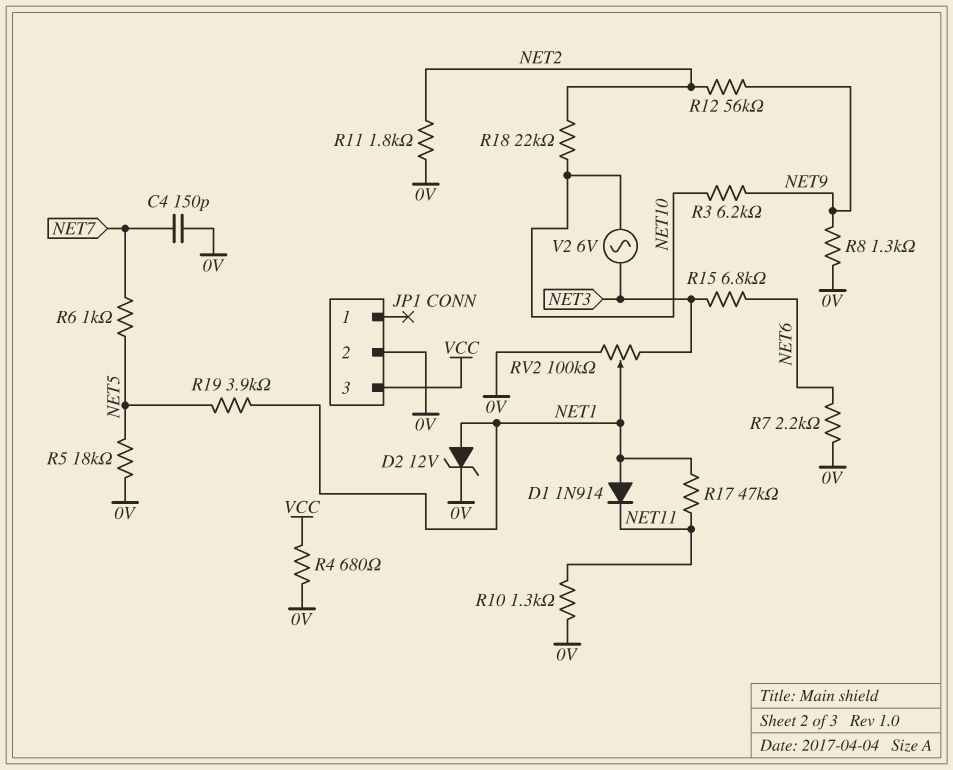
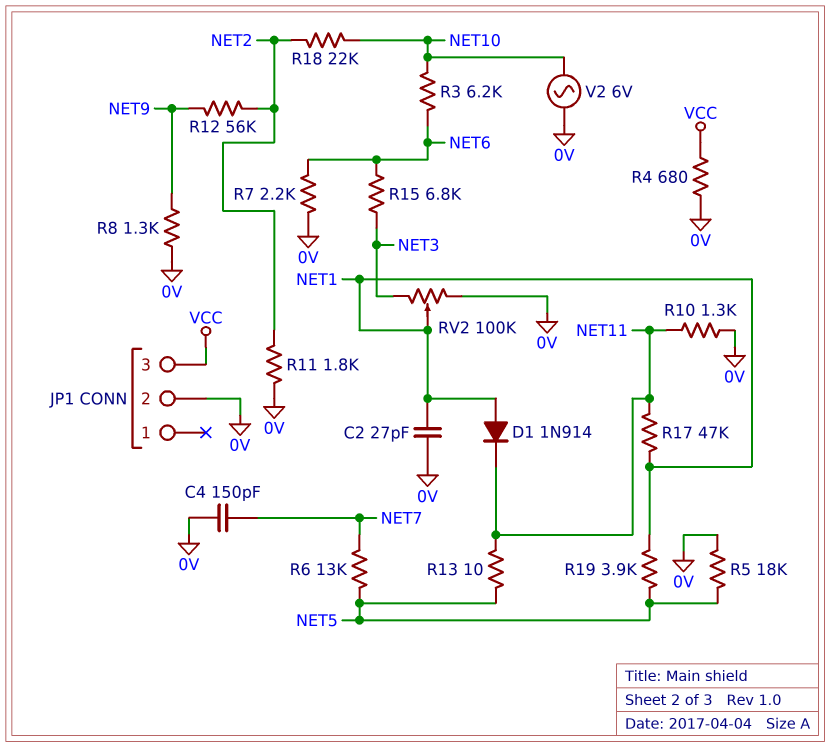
C2: none -> 27pF (0V, NET1)
D2: zener 12V (A NET1, K 0V) -> none
R3: 6.2k (NET9, NET10) -> 6.2k (NET6, NET10)
R6: 1k (NET5, NET7) -> 13k (NET5, NET7)
R13: none -> 10 (NET5, NET11)
V2: AC 6V (NET3, NET10) -> AC 6V (0V, NET10)

